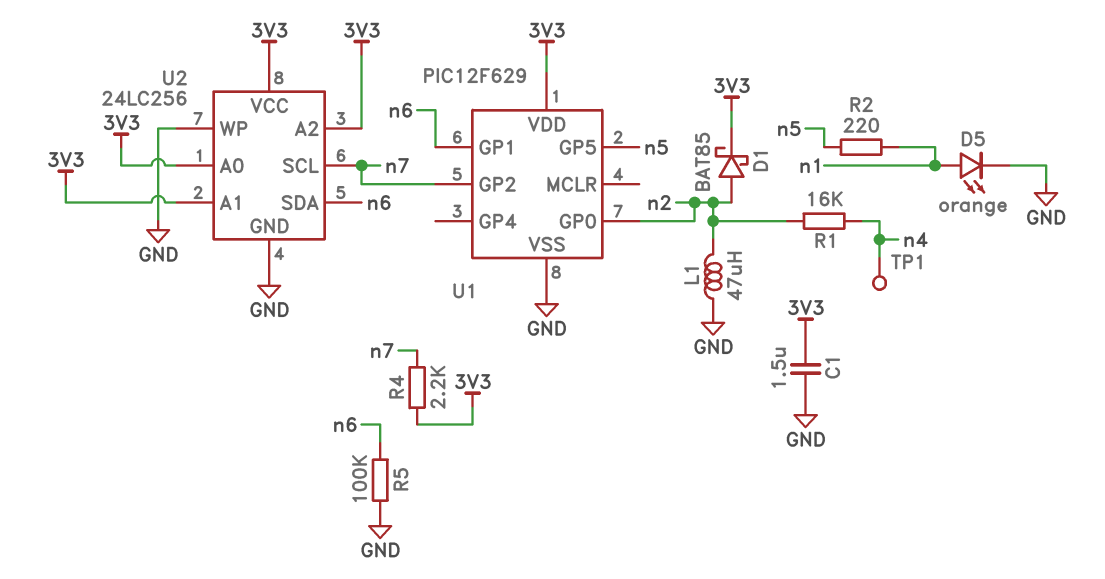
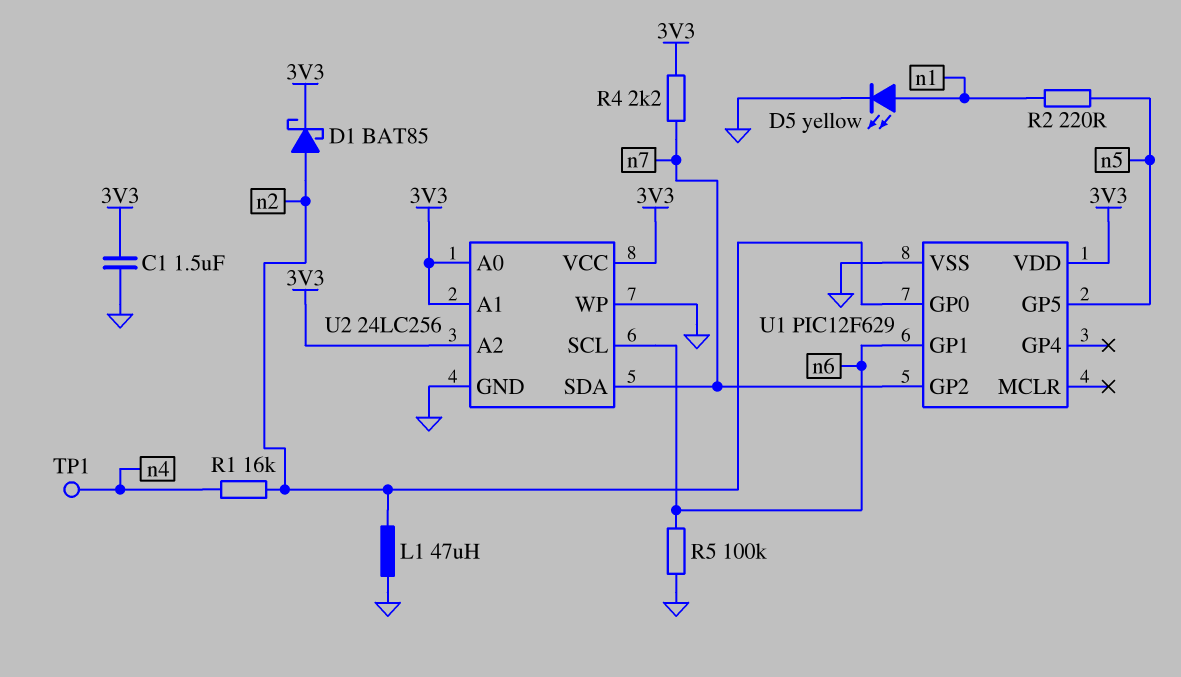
D5: LED orange (A n1, K GND) -> LED yellow (A n1, K GND)
U2 pin SCL: n7 -> n6
U2 pin SDA: n6 -> n7

